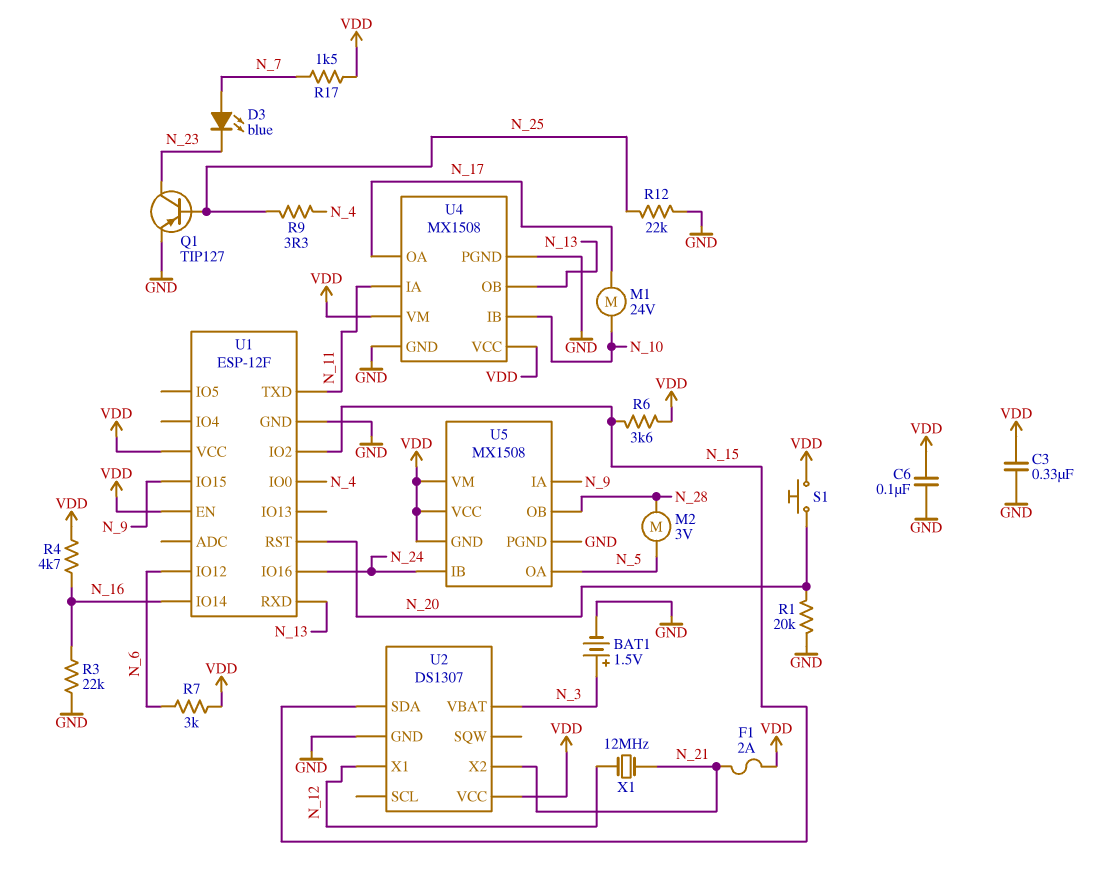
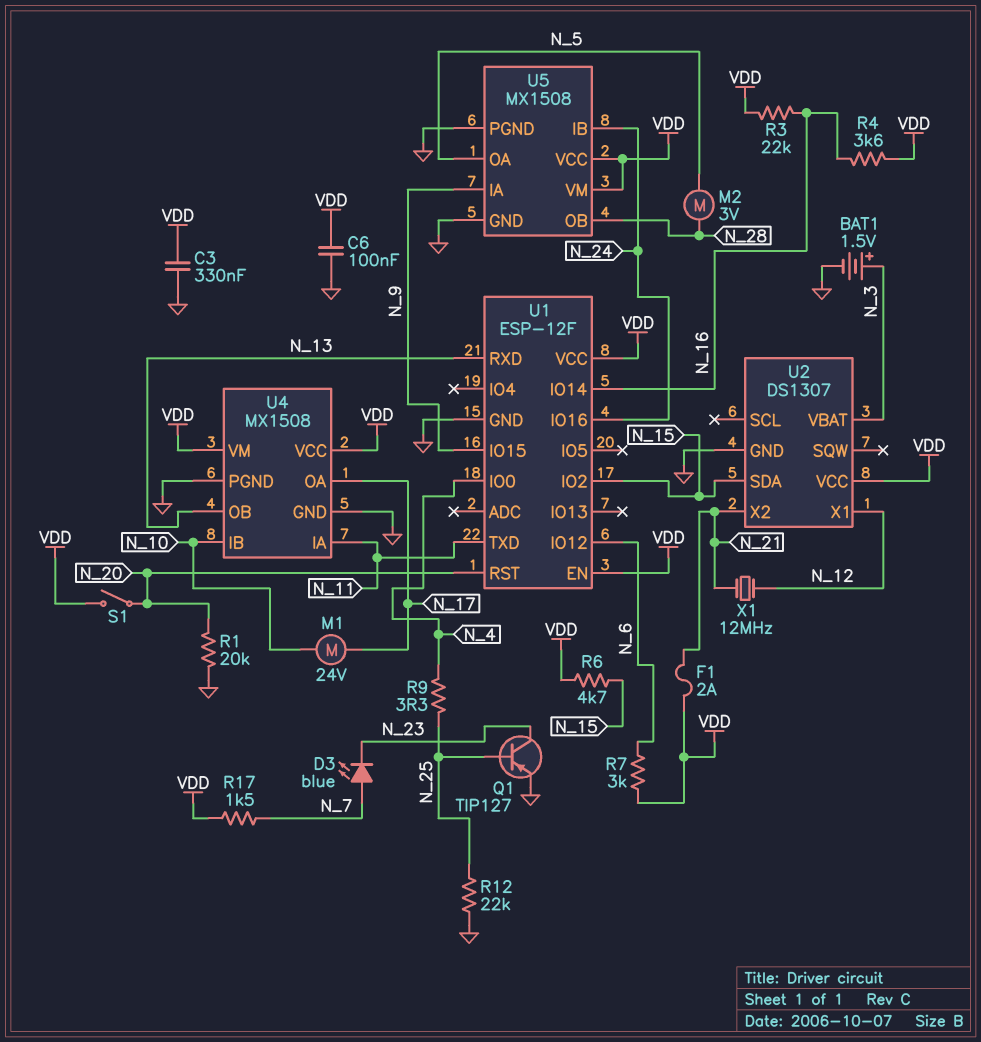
R3: 22k (GND, N_16) -> 22k (N_16, VDD)
R4: 4.7k (N_16, VDD) -> 3.6k (N_16, VDD)
R6: 3.6k (N_15, VDD) -> 4.7k (N_15, VDD)
S1: button (N_20, VDD) -> switch (N_20, VDD)
U5 pin GND: VDD -> GND

